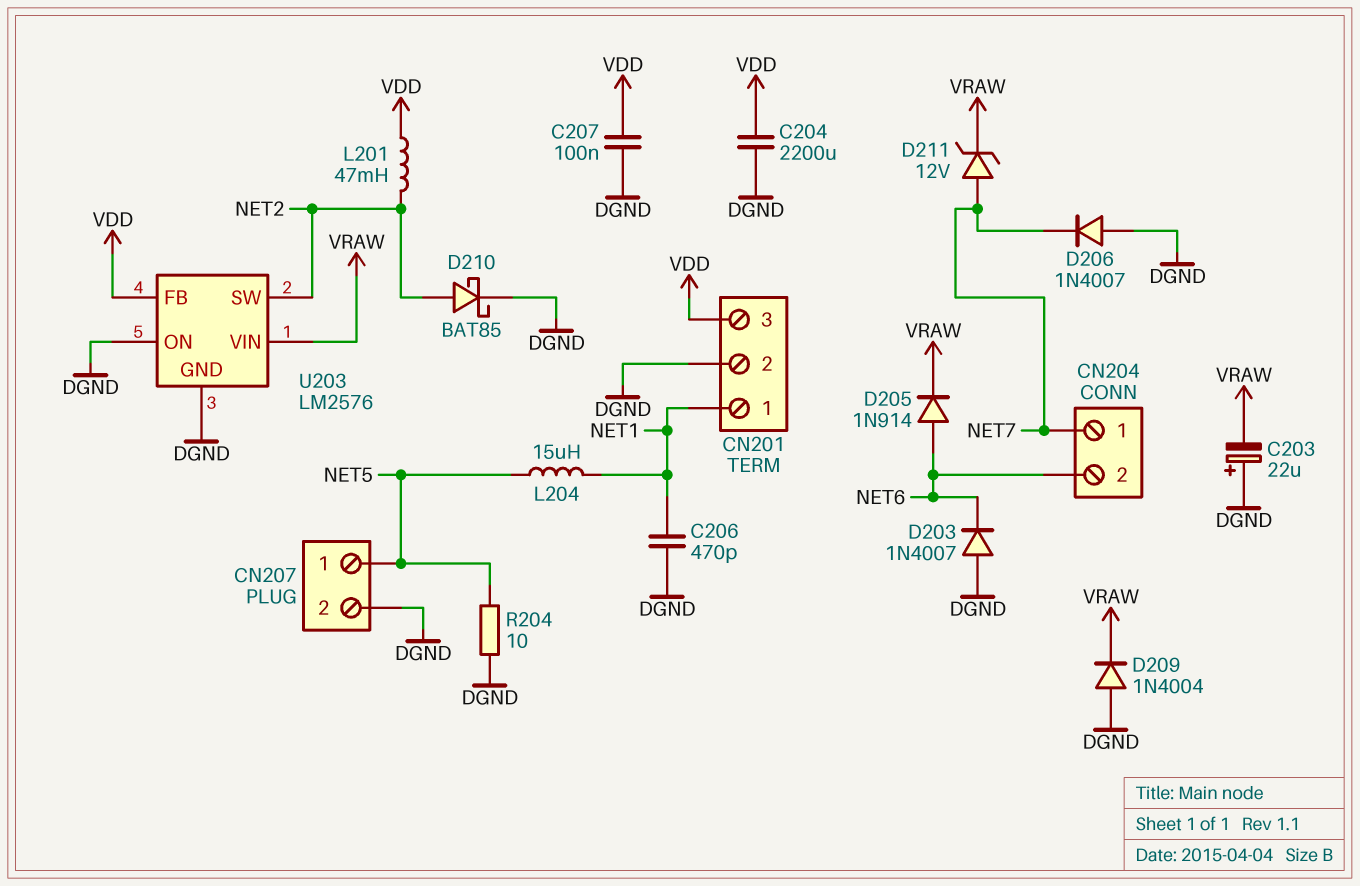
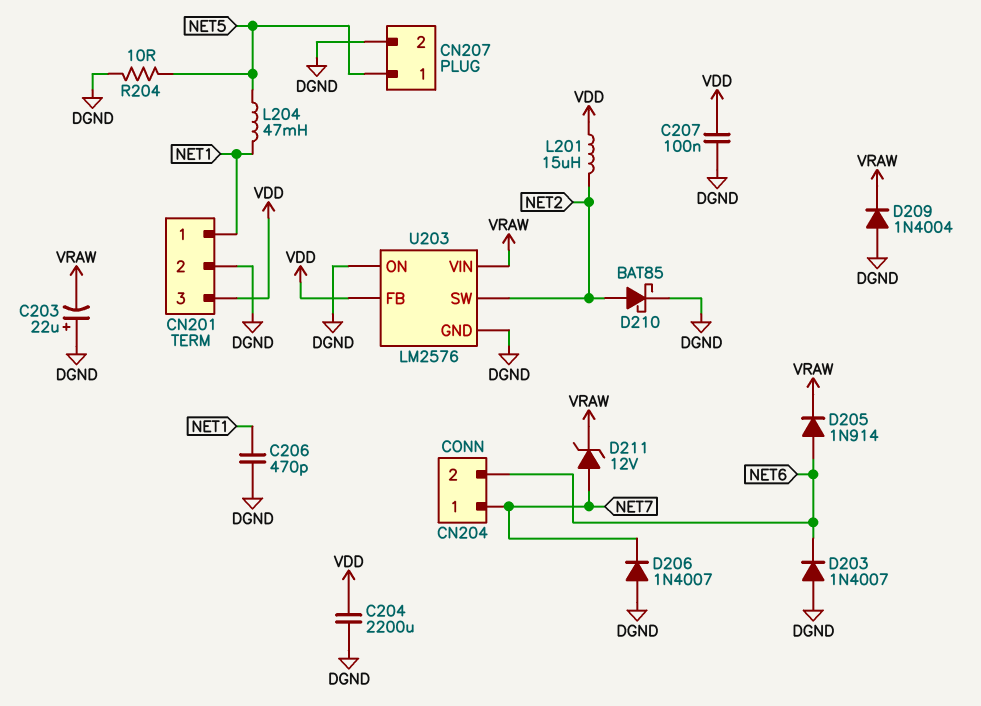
L201: 47mH (NET2, VDD) -> 15uH (NET2, VDD)
L204: 15uH (NET1, NET5) -> 47mH (NET1, NET5)

